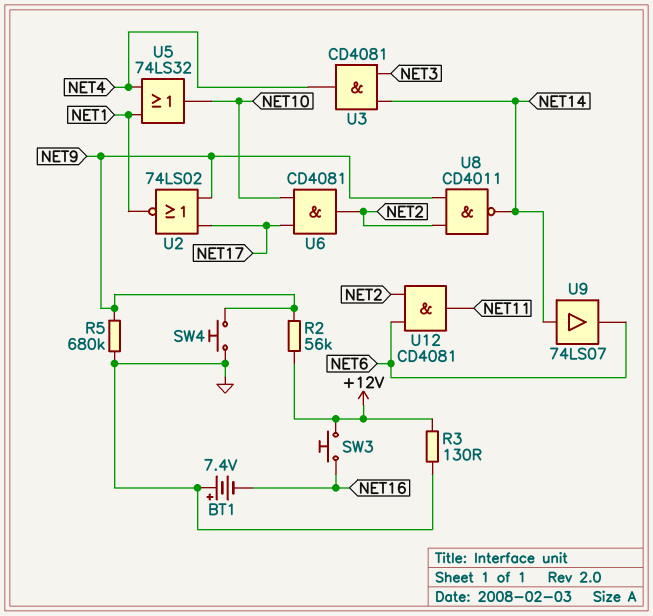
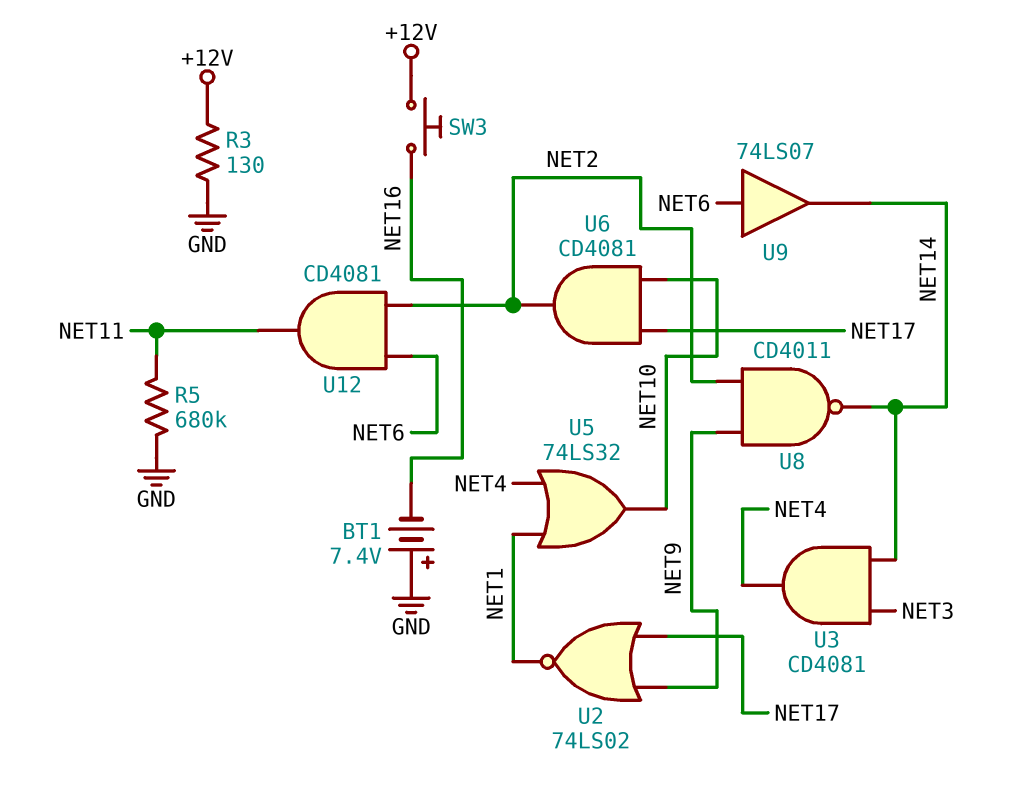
R2: 56k (+12V, NET9) -> none
R5: 680k (GND, NET9) -> 680k (GND, NET11)
SW4: button (GND, NET9) -> none
U9: buffer 74LS07 (in NET14, out NET6) -> buffer 74LS07 (in NET6, out NET14)

